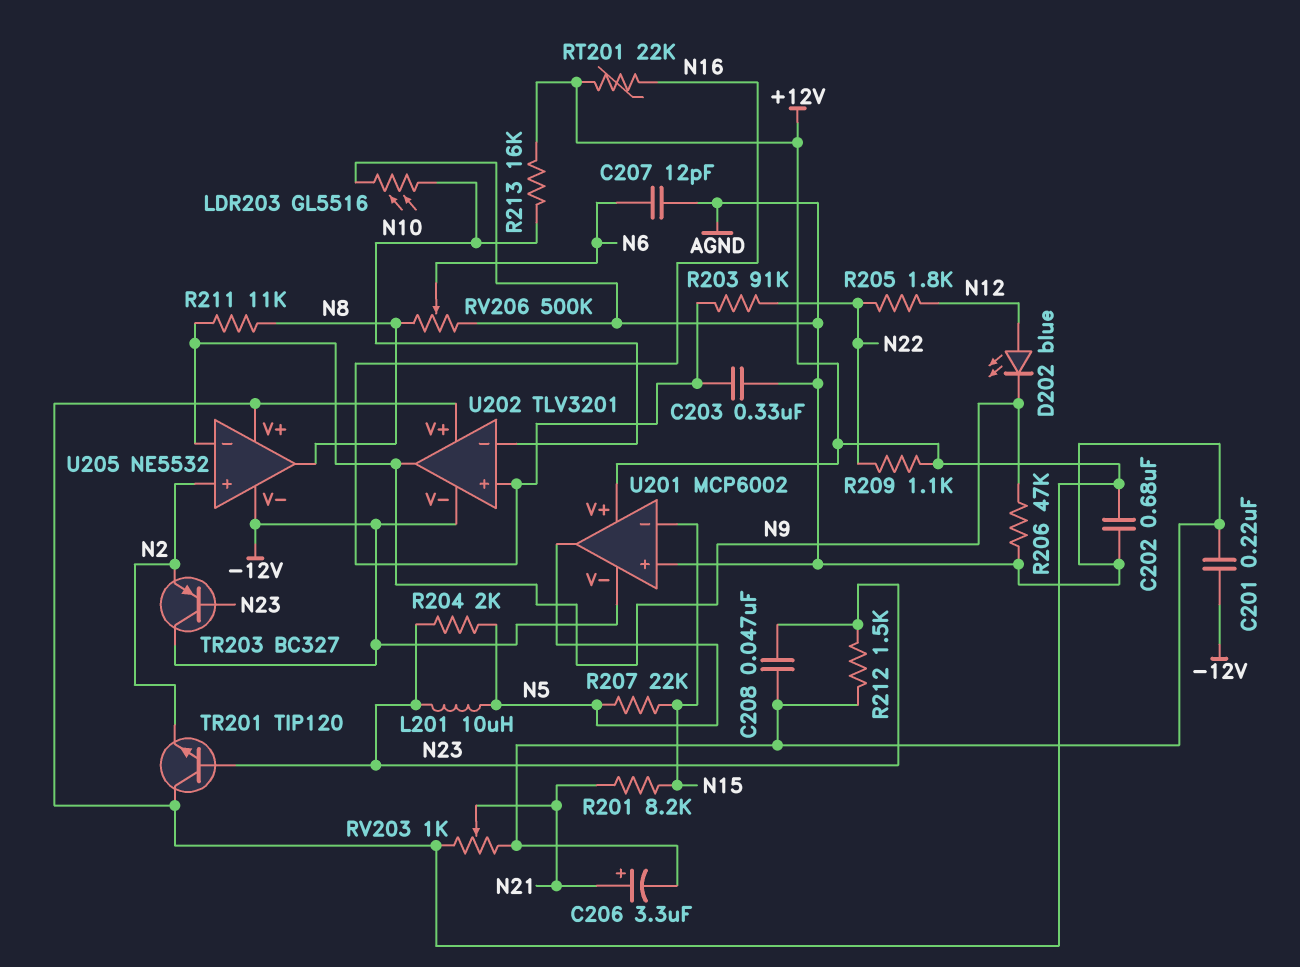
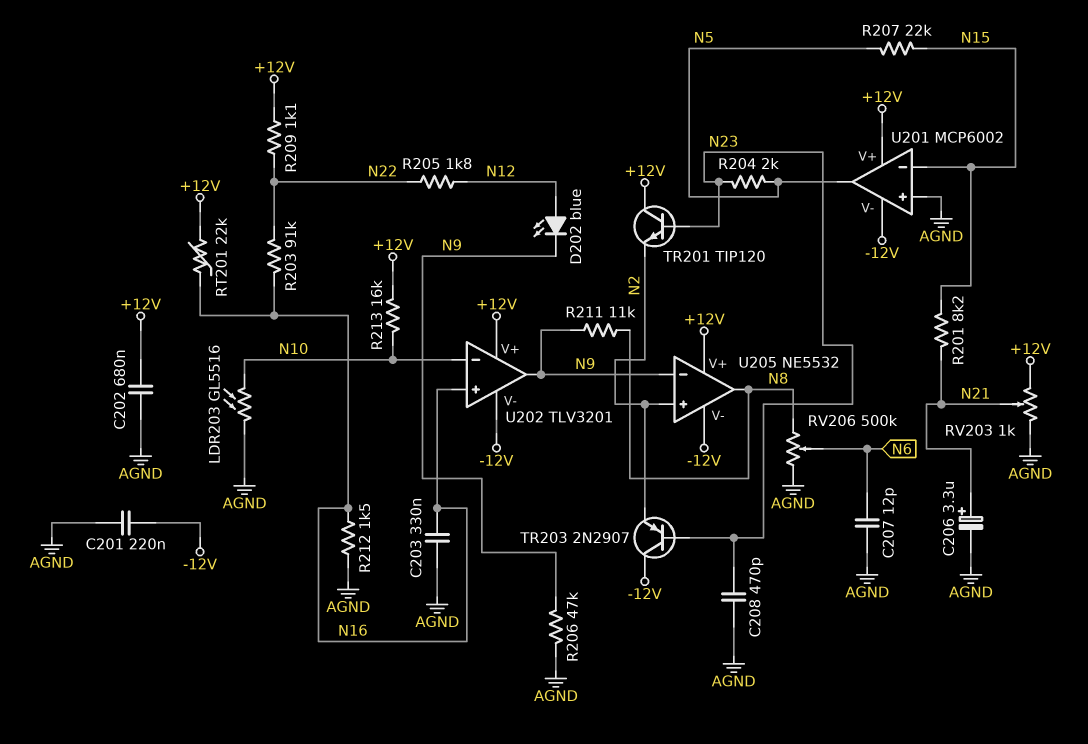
C208: 47nF (AGND, N23) -> 470pF (AGND, N23)
L201: 10uH (N5, N23) -> none
R212: 1.5k (AGND, N23) -> 1.5k (AGND, N16)
TR203: PNP BC327 (B N23, C -12V, E N2) -> PNP 2N2907 (B N23, C -12V, E N2)

